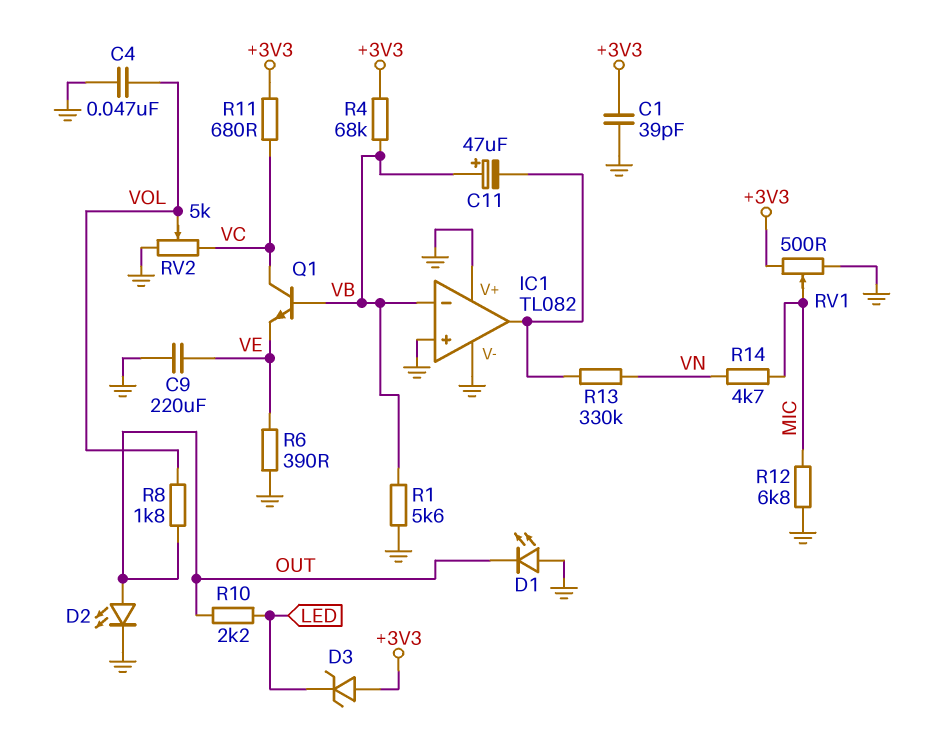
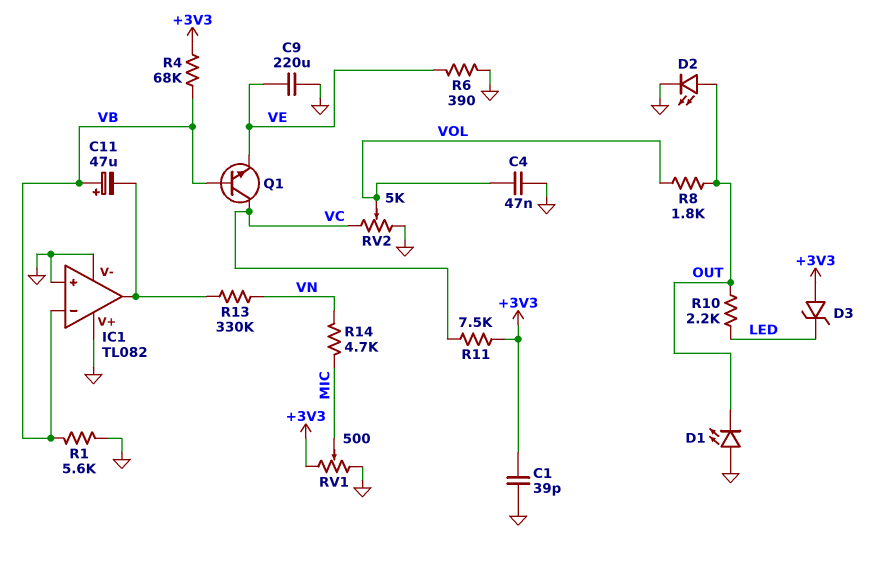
R11: 680 (+3V3, VC) -> 7.5k (+3V3, VC)
R12: 6.8k (GND, MIC) -> none

